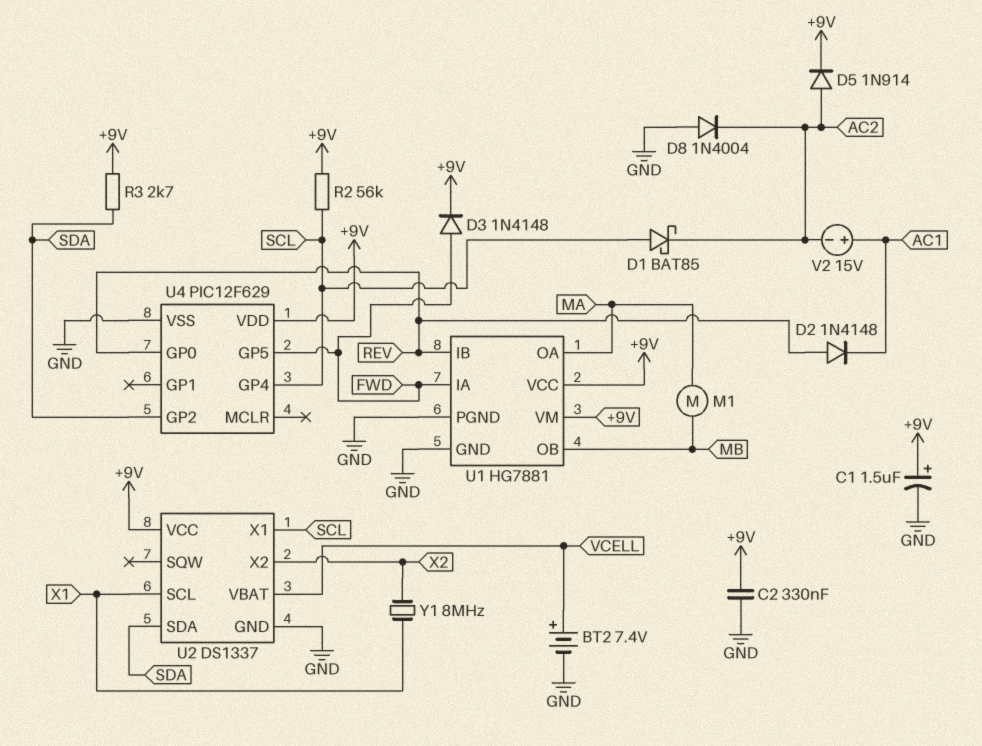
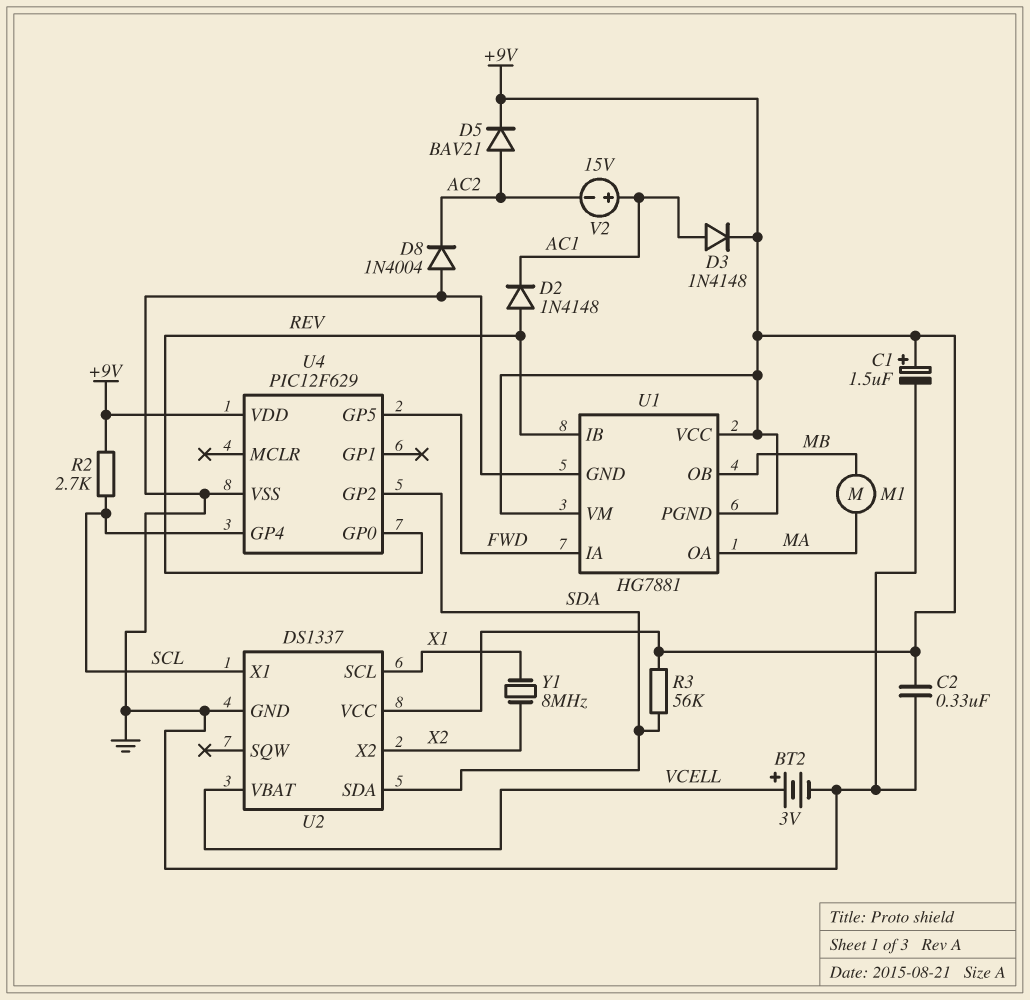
BT2: 7.4V (plus VCELL, minus GND) -> 3V (plus VCELL, minus GND)
D1: schottky BAT85 (A SCL, K AC2) -> none
D3: diode 1N4148 (A FWD, K +9V) -> diode 1N4148 (A AC1, K +9V)
D5: diode 1N914 (A AC2, K +9V) -> diode BAV21 (A AC2, K +9V)
R2: 56k (+9V, SCL) -> 2.7k (+9V, SCL)
R3: 2.7k (+9V, SDA) -> 56k (+9V, SDA)
U1 pin PGND: GND -> +9V

